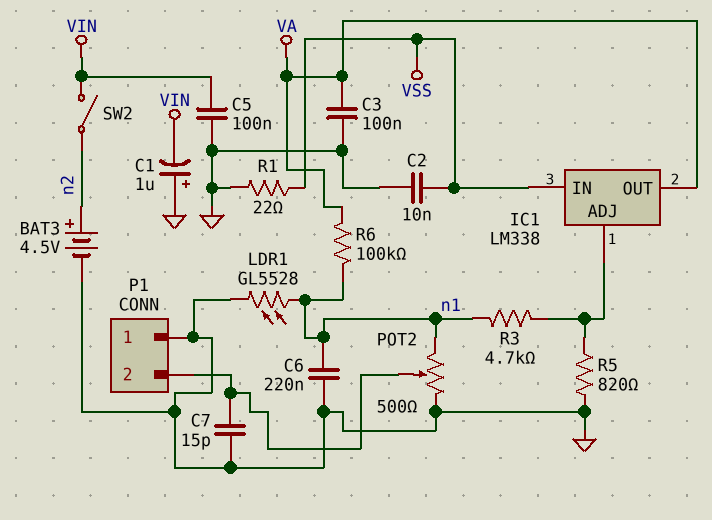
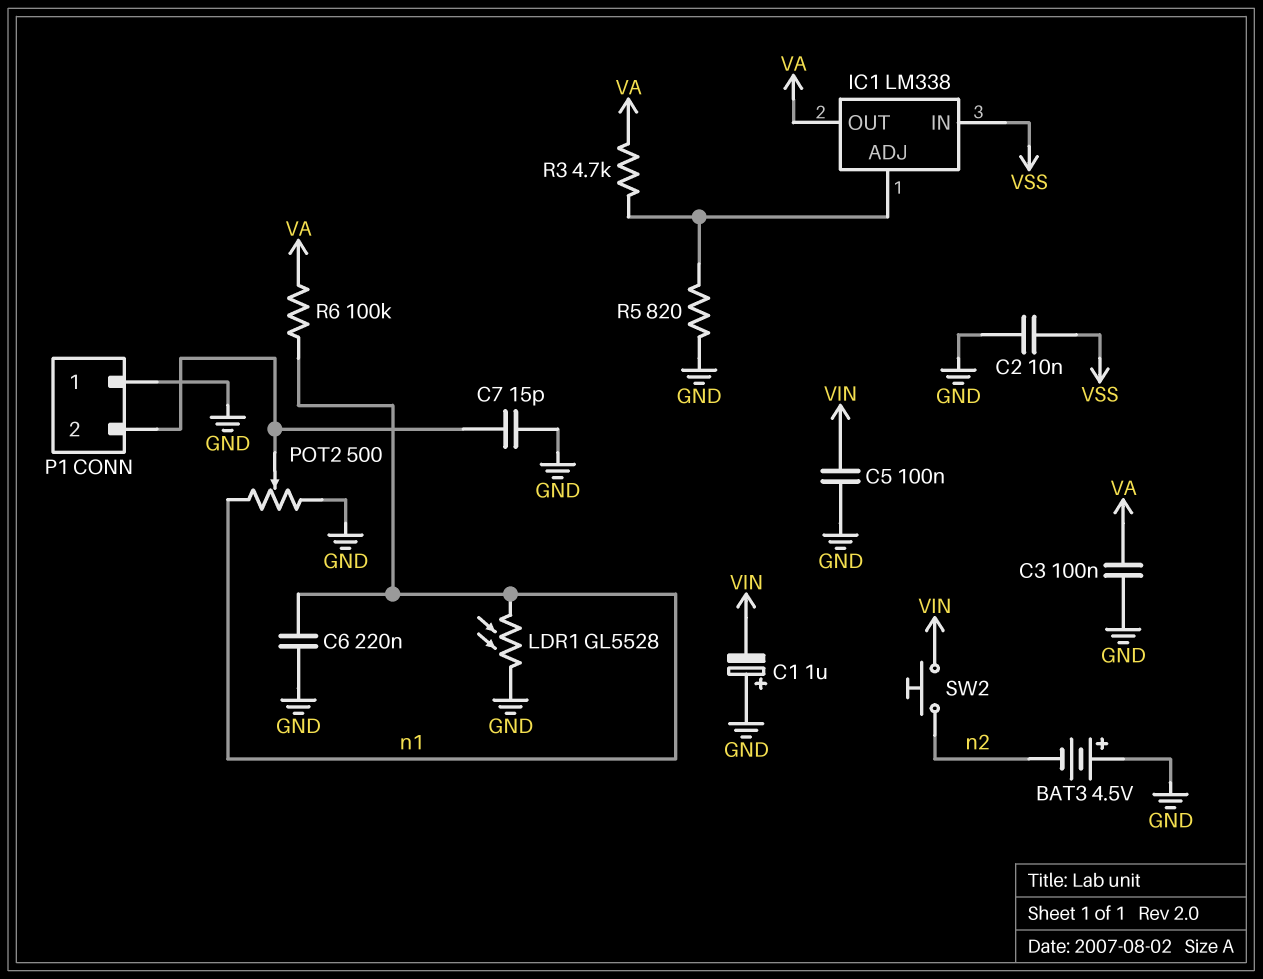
BAT3: 4.5V (plus n2, minus GND) -> 4.5V (plus GND, minus n2)
R1: 22 (GND, VSS) -> none
R3: 4.7k (IC1/ADJ, n1) -> 4.7k (IC1/ADJ, VA)
SW2: switch (VIN, n2) -> button (VIN, n2)

